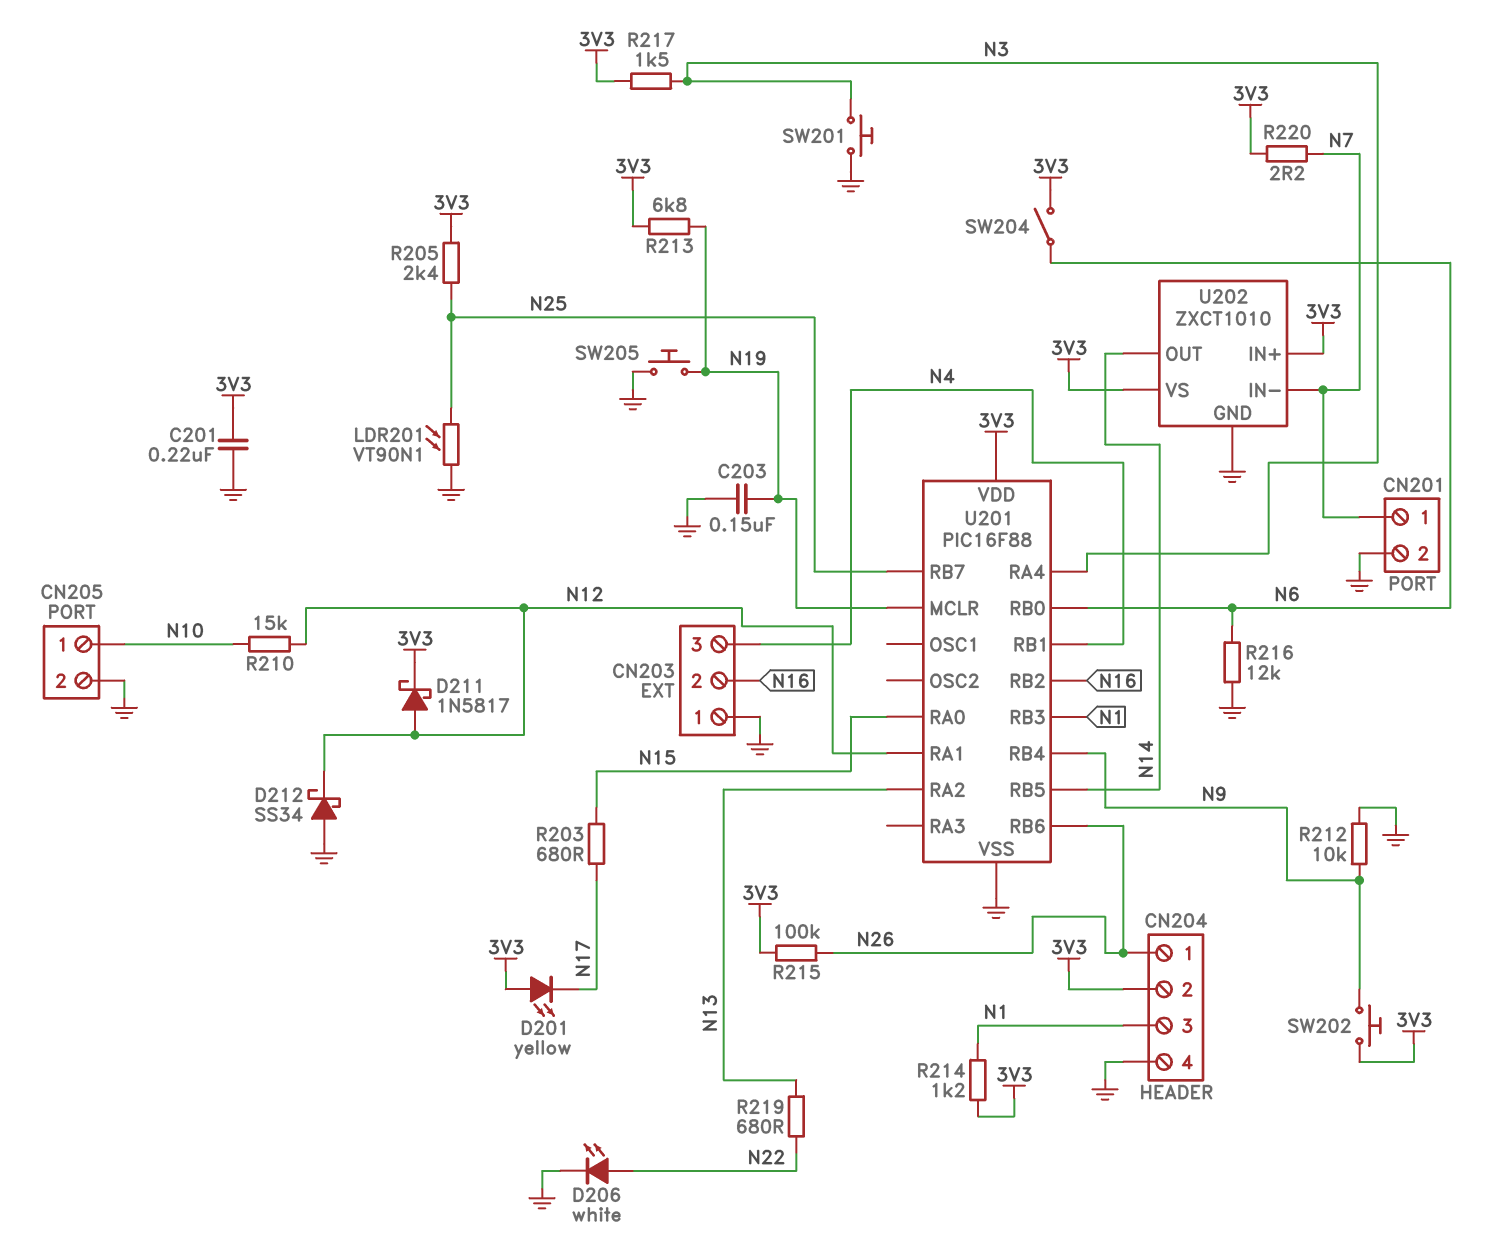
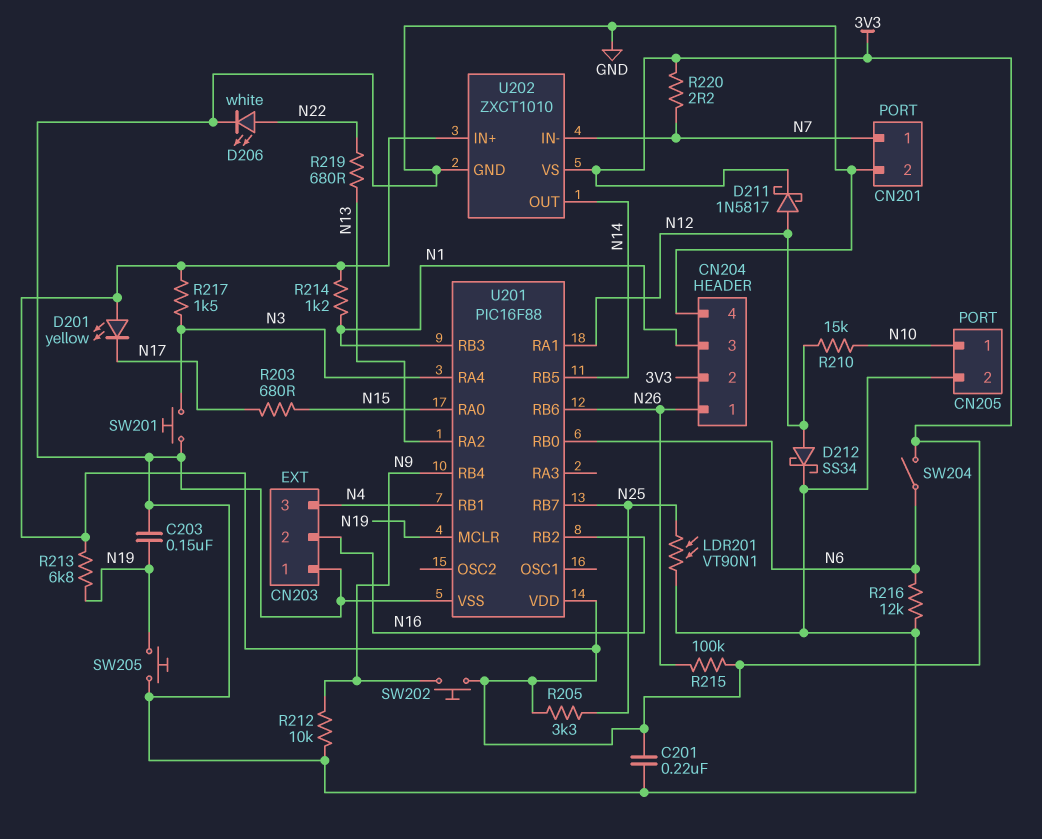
D212: schottky SS34 (A GND, K N12) -> schottky SS34 (A N12, K GND)
R205: 2.4k (3V3, N25) -> 3.3k (3V3, N25)

